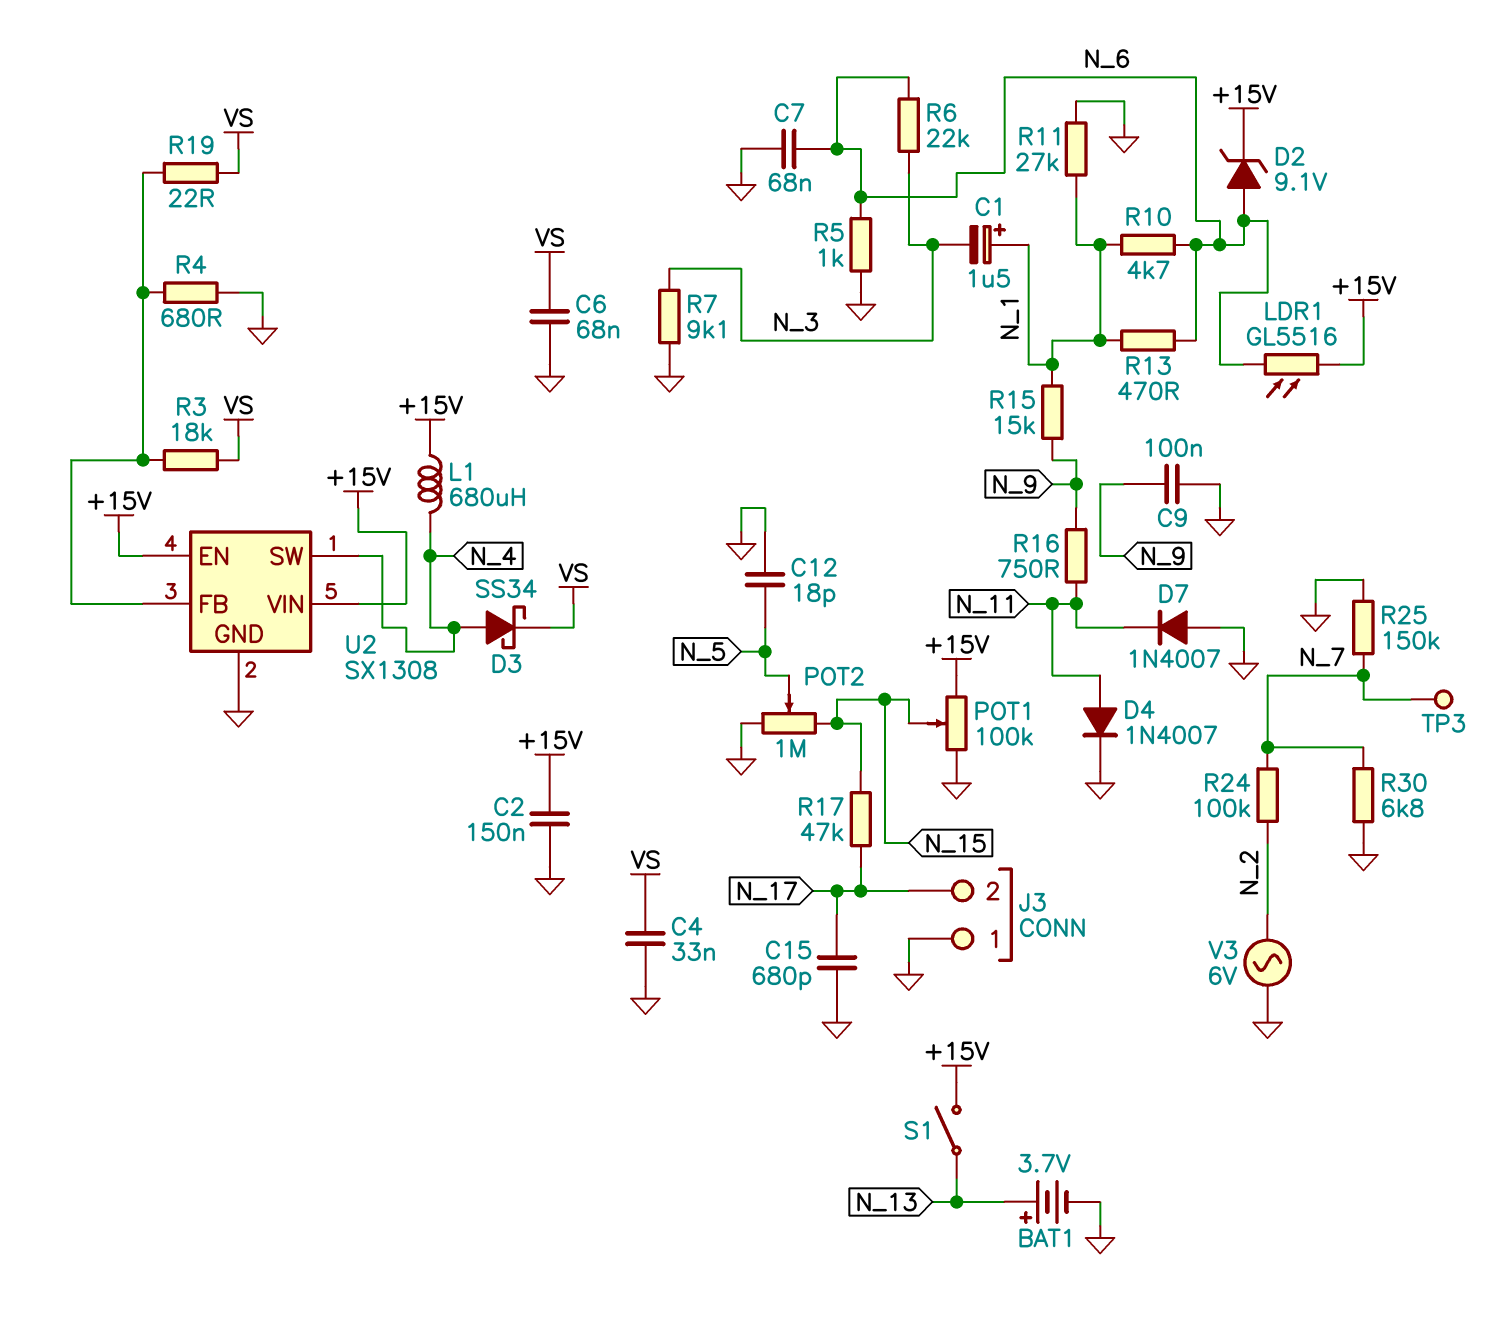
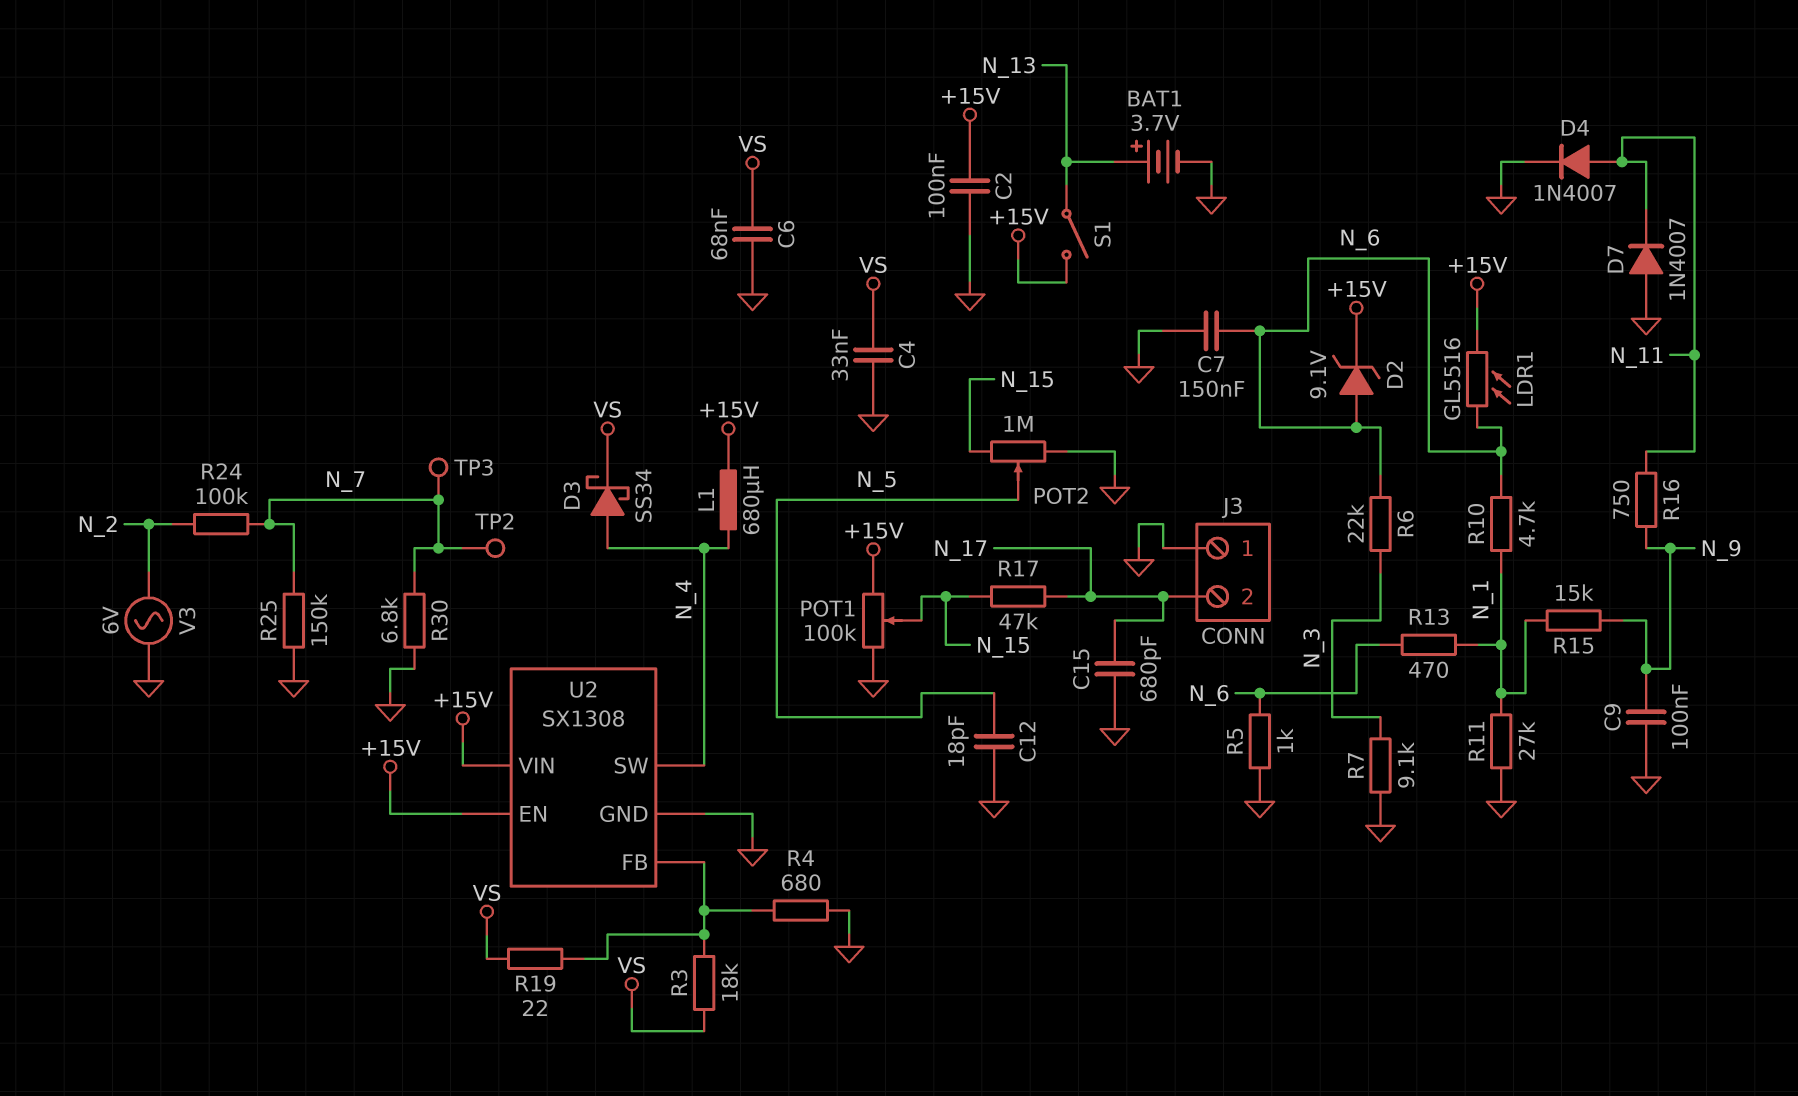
C1: 1.5uF (plus N_1, minus N_3) -> none
C2: 150nF (+15V, GND) -> 100nF (+15V, GND)
C7: 68nF (GND, N_6) -> 150nF (GND, N_6)
TP2: none -> test point (N_7)

